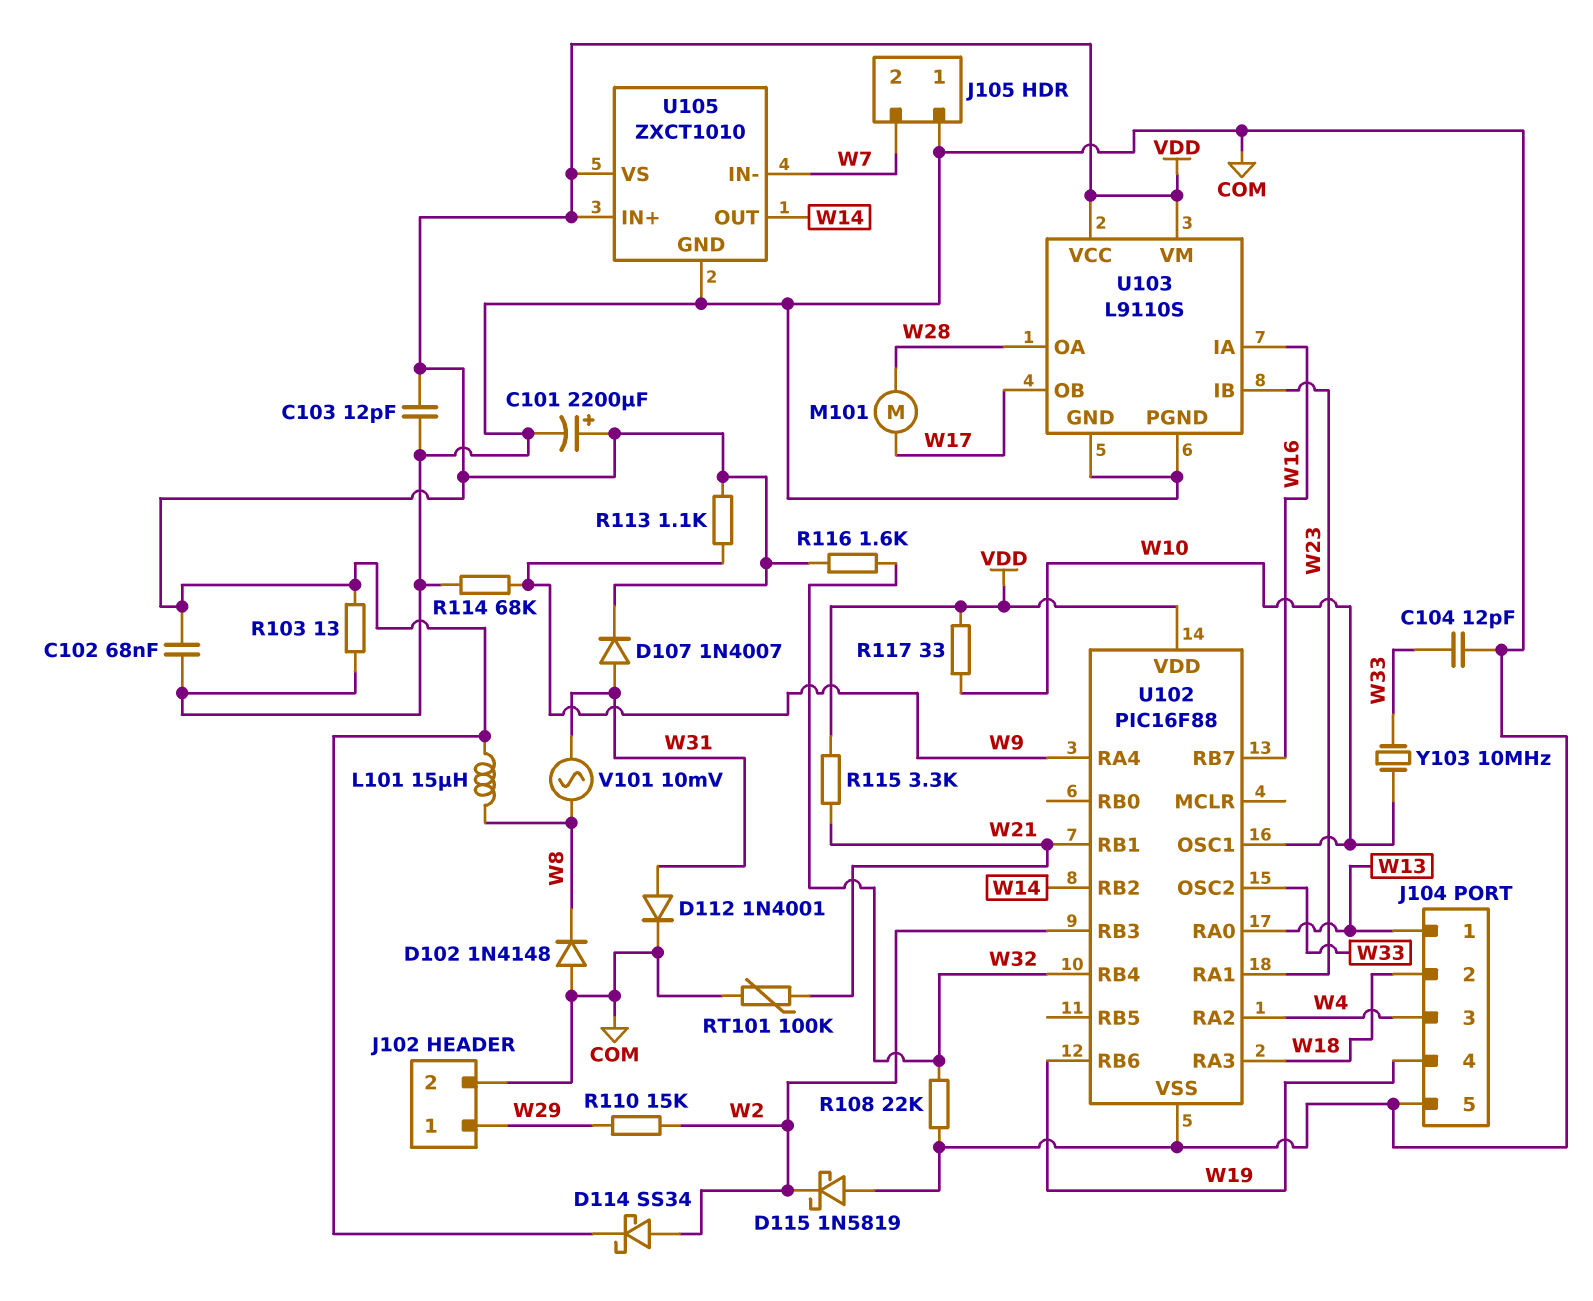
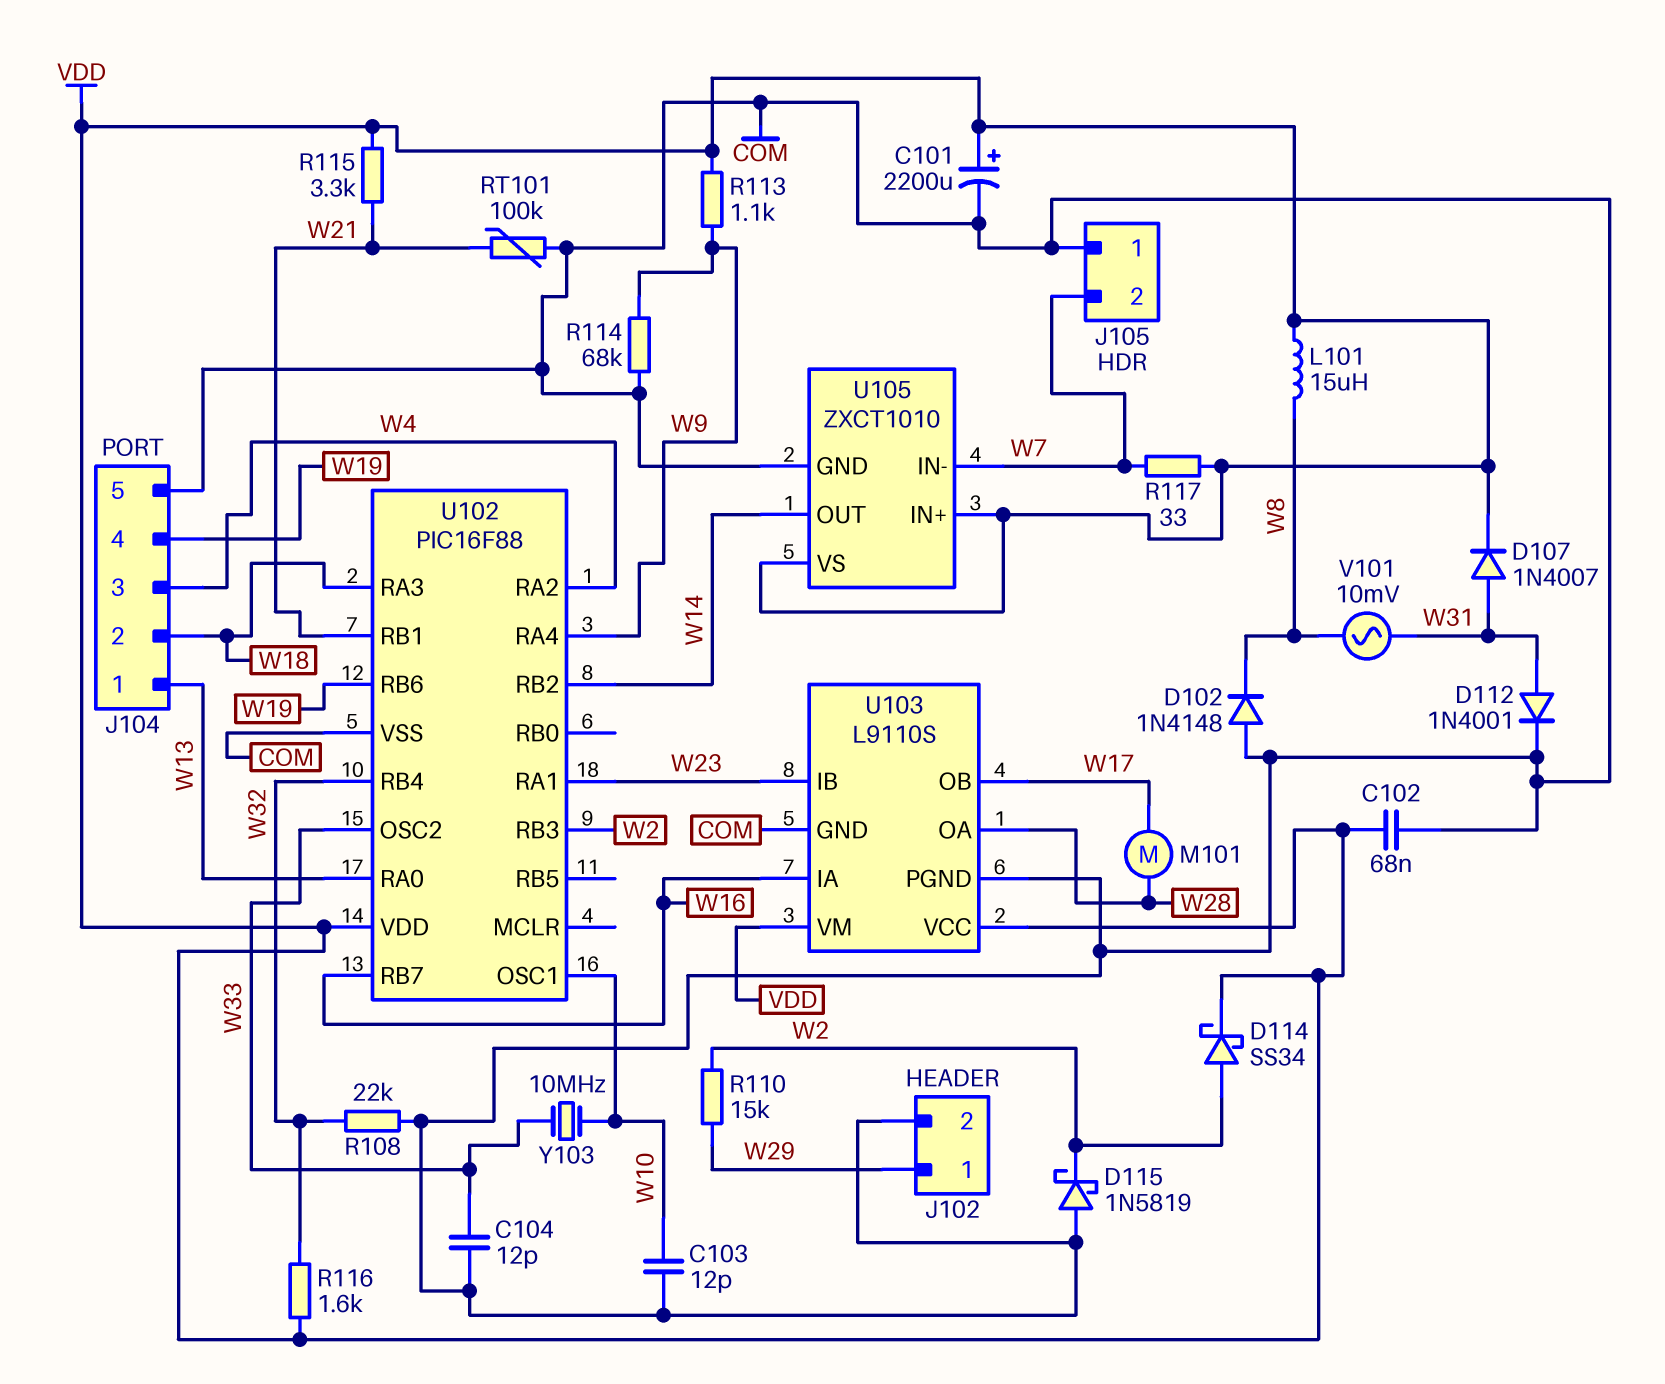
C103: 12pF (COM, VDD) -> 12pF (COM, W10)
R103: 13 (COM, VDD) -> none
R117: 33 (VDD, W10) -> 33 (VDD, W7)

